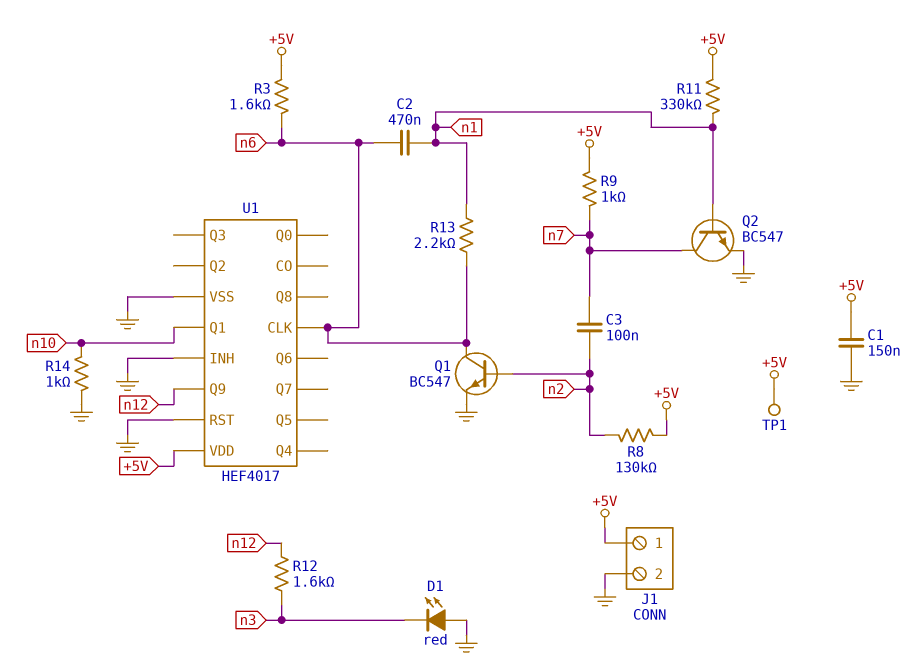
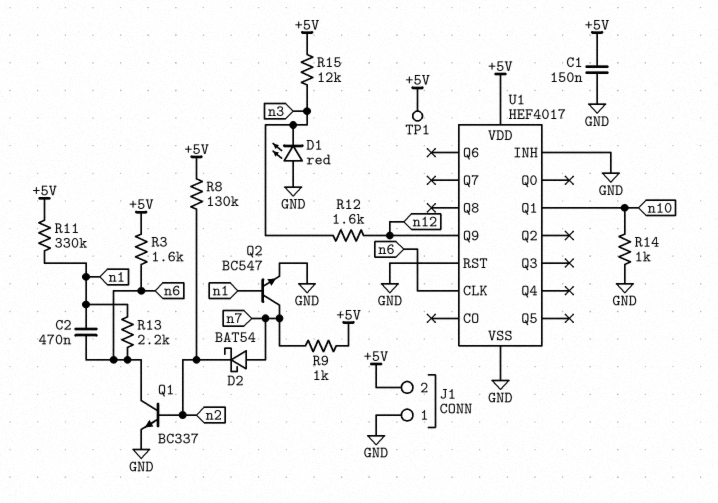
C3: 100nF (n2, n7) -> none
D2: none -> schottky BAT54 (A n7, K n2)
J1 pin 1: +5V -> GND
J1 pin 2: GND -> +5V
Q1: NPN BC547 (B n2, C n6, E GND) -> NPN BC337 (B n2, C n6, E GND)
R15: none -> 12k (+5V, n3)

